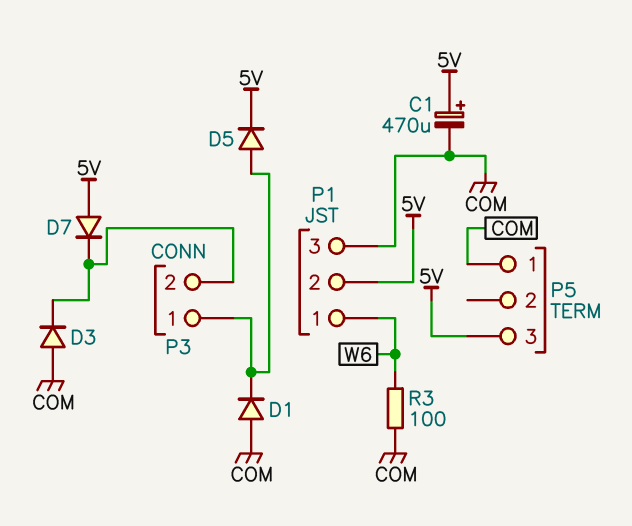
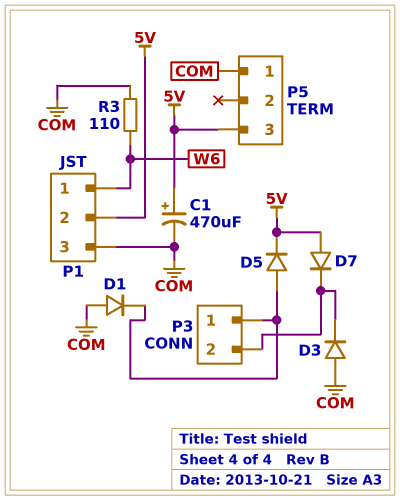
R3: 100 (COM, W6) -> 110 (COM, W6)

